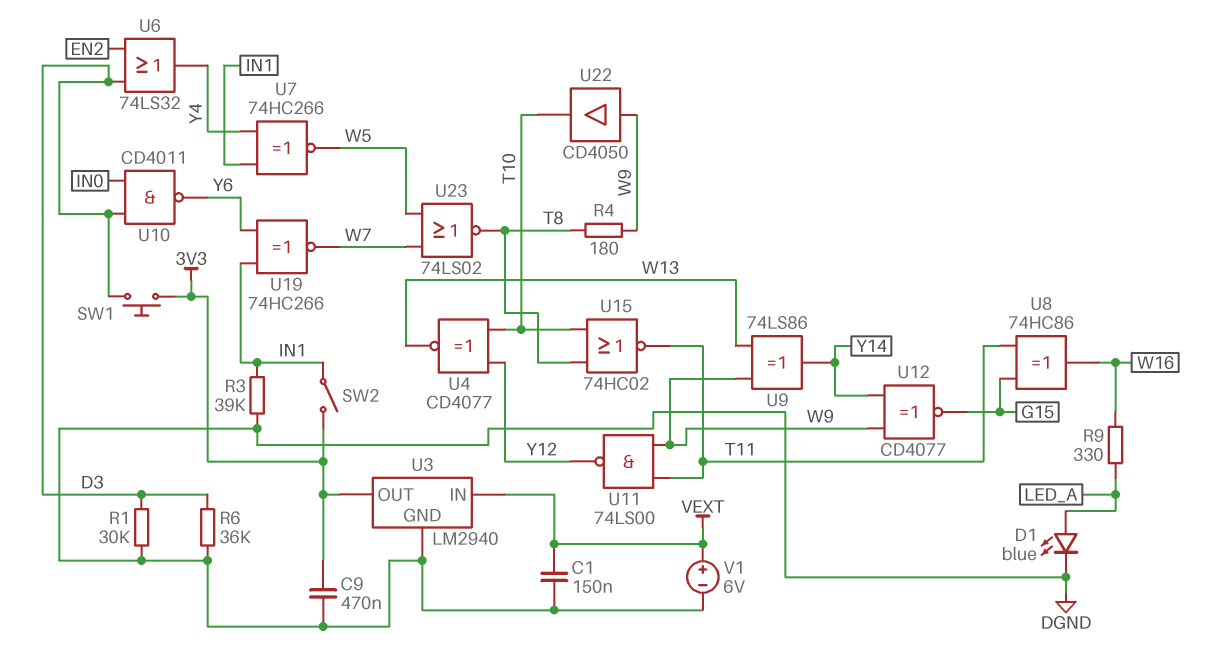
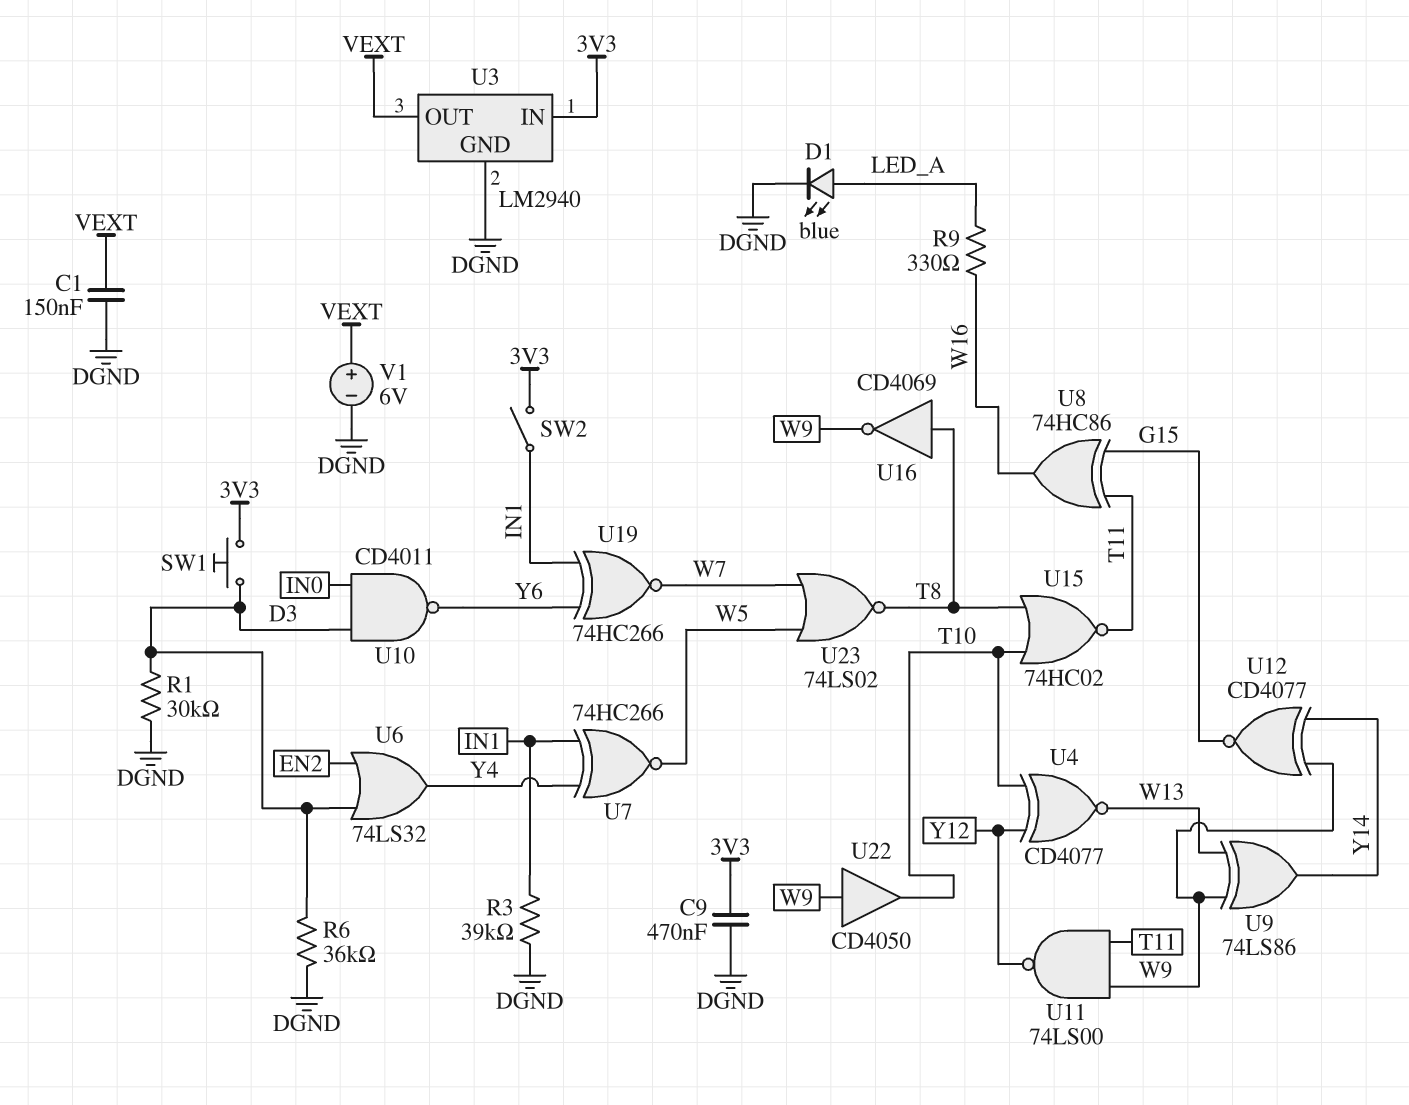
R4: 180 (T8, W9) -> none
U3 pin IN: VEXT -> 3V3
U3 pin OUT: 3V3 -> VEXT
U16: none -> NOT CD4069 (in T8, out W9)

